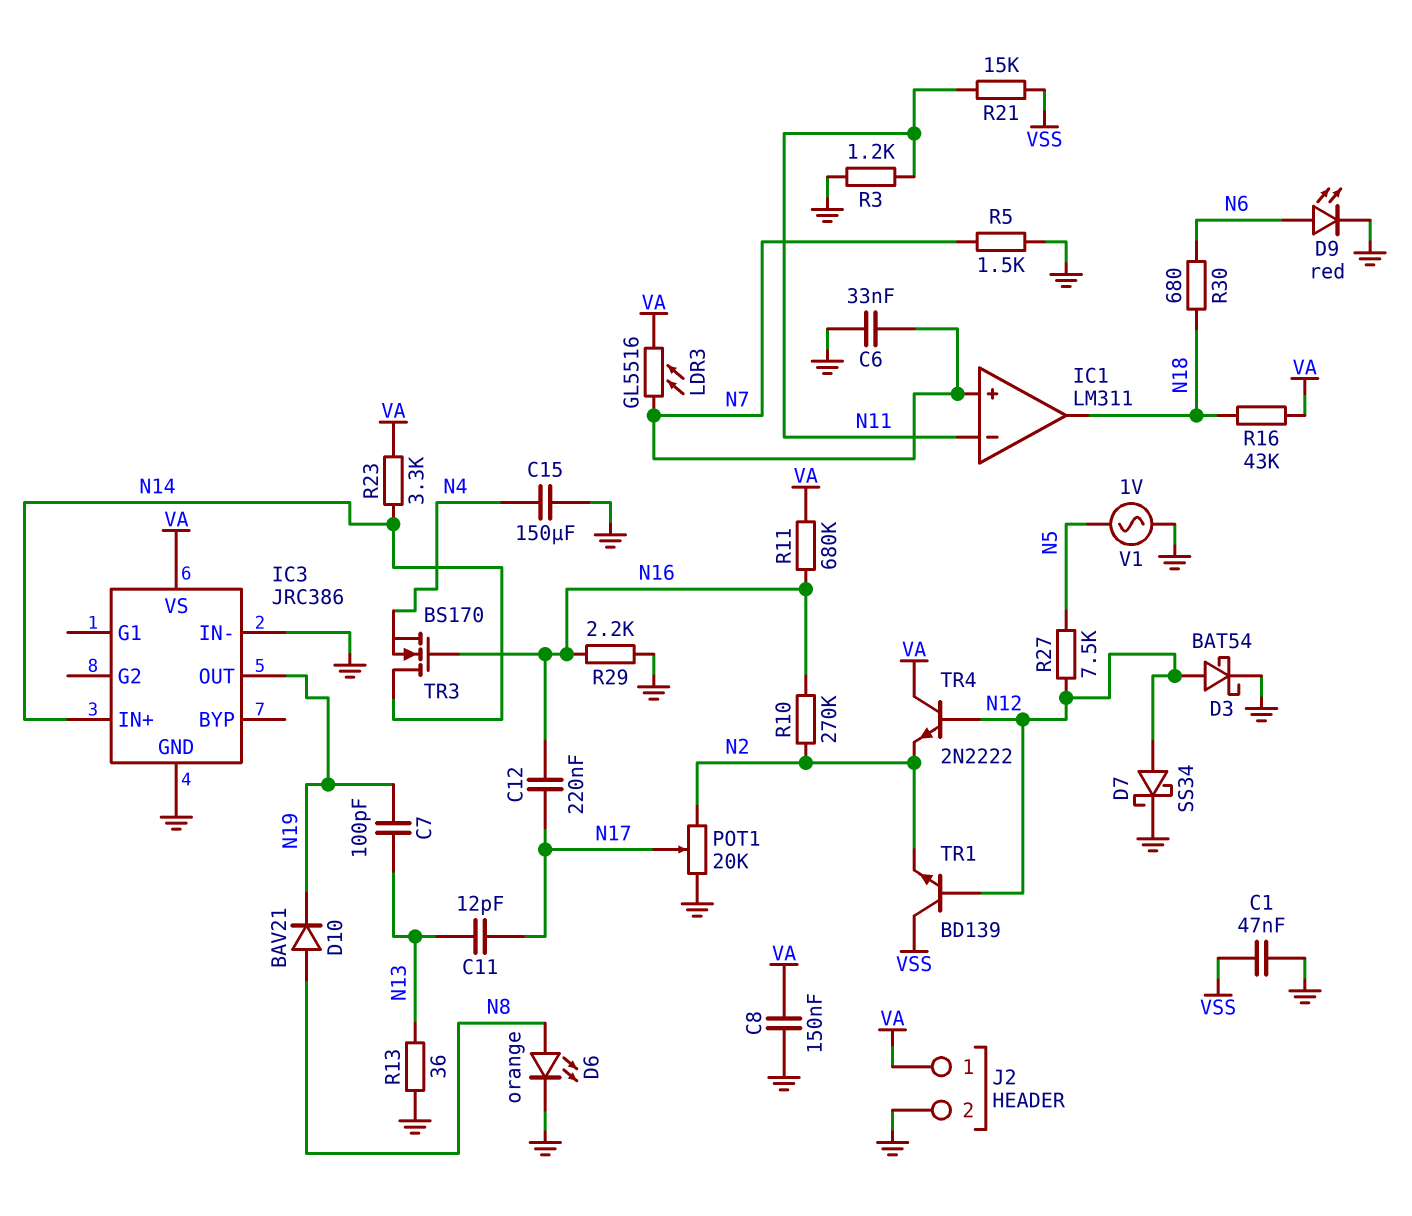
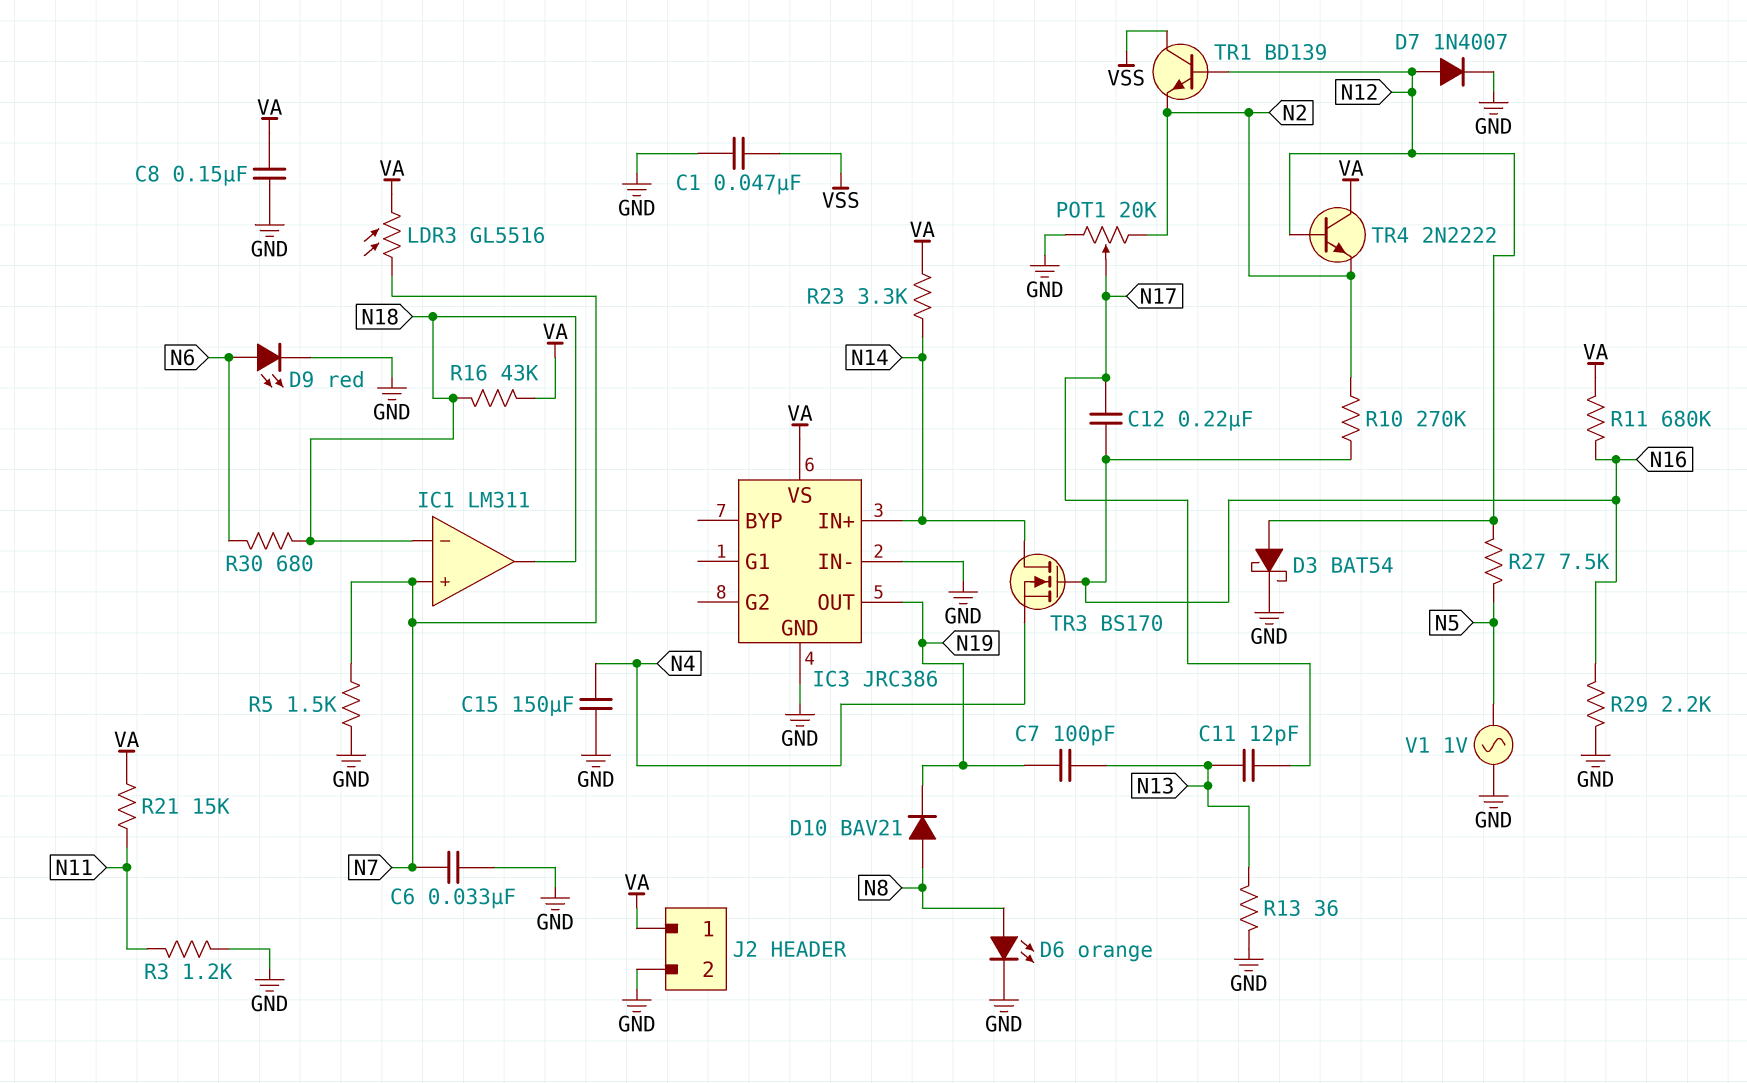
D7: schottky SS34 (A N12, K GND) -> diode 1N4007 (A N12, K GND)
IC1 pin in-: N11 -> N18
R21: 15k (N11, VSS) -> 15k (N11, VA)

